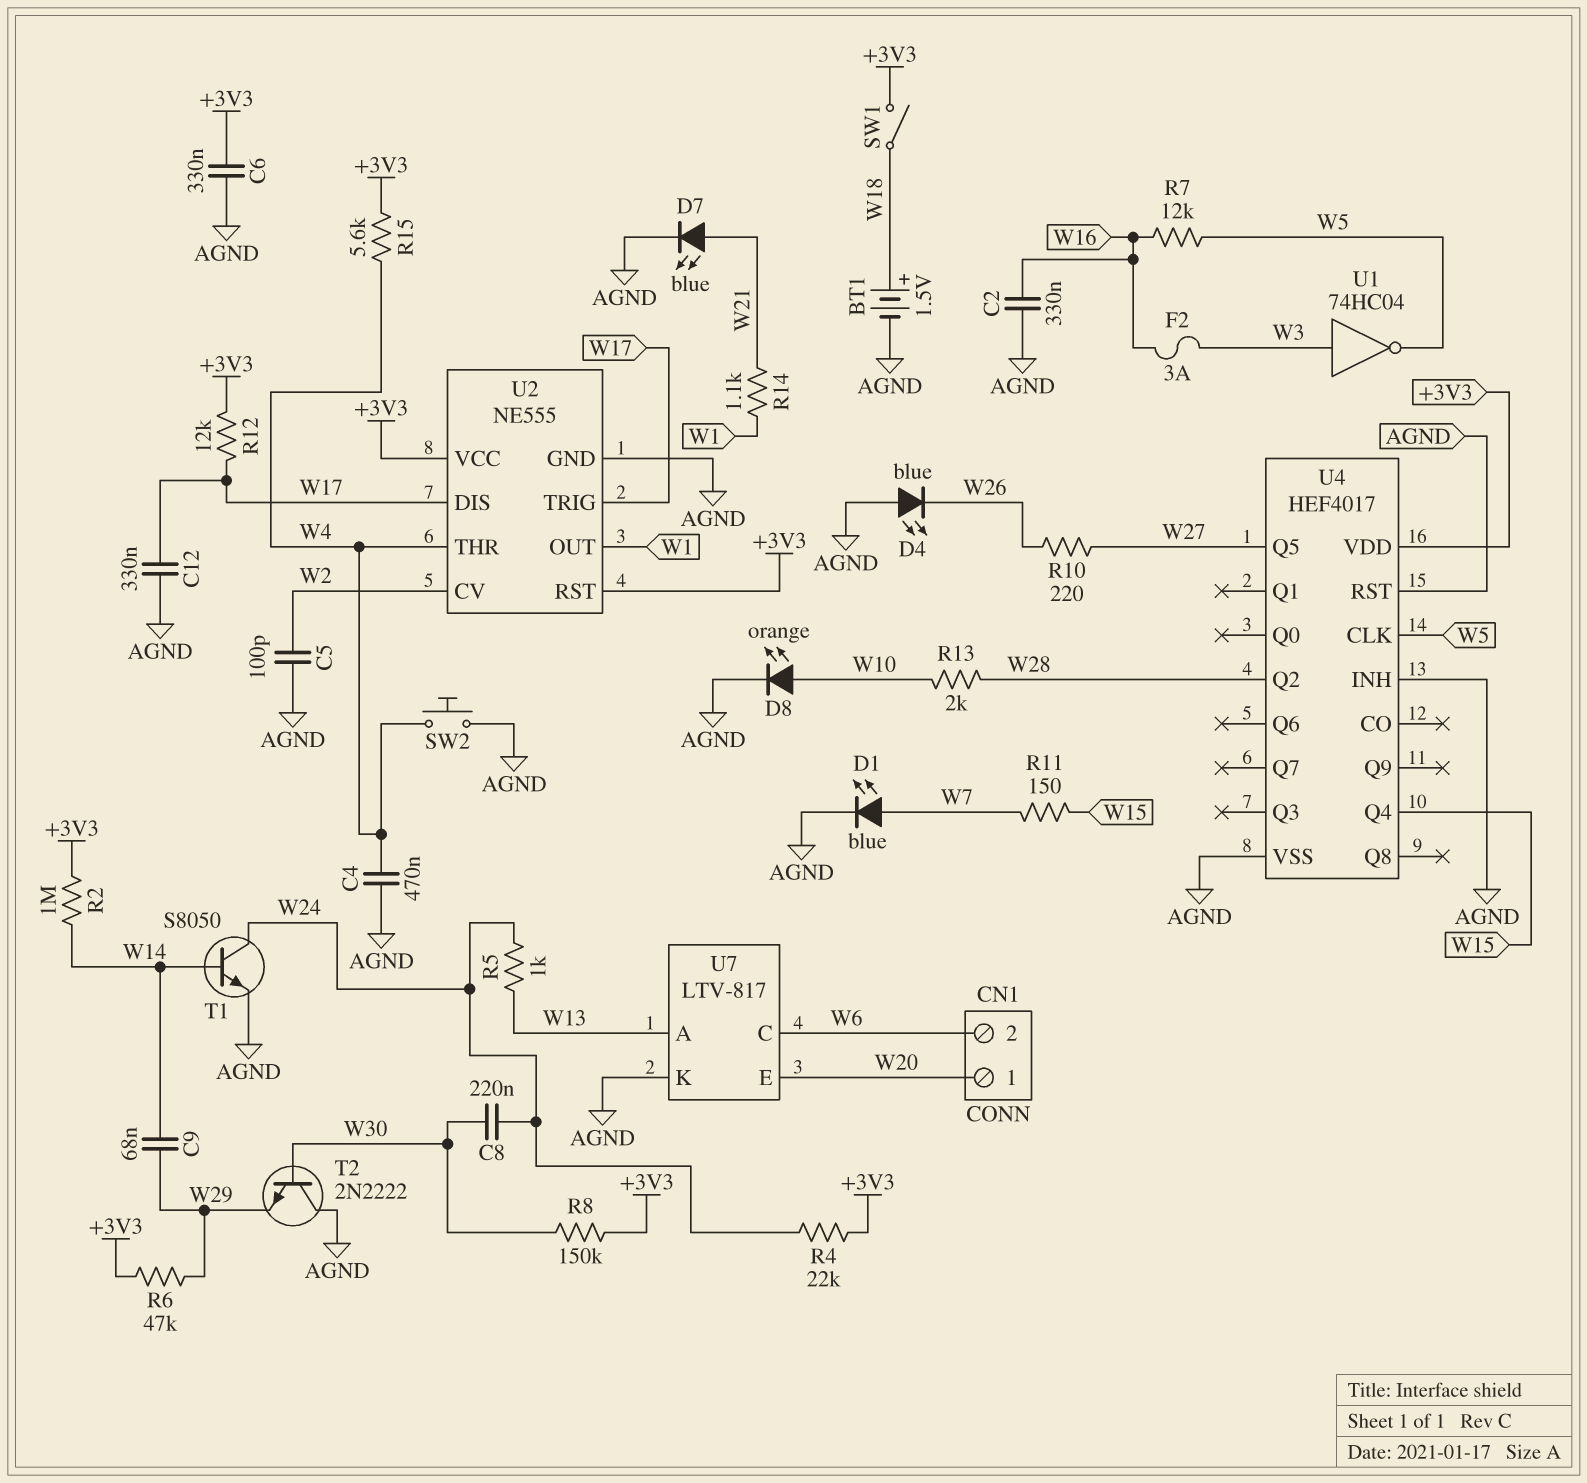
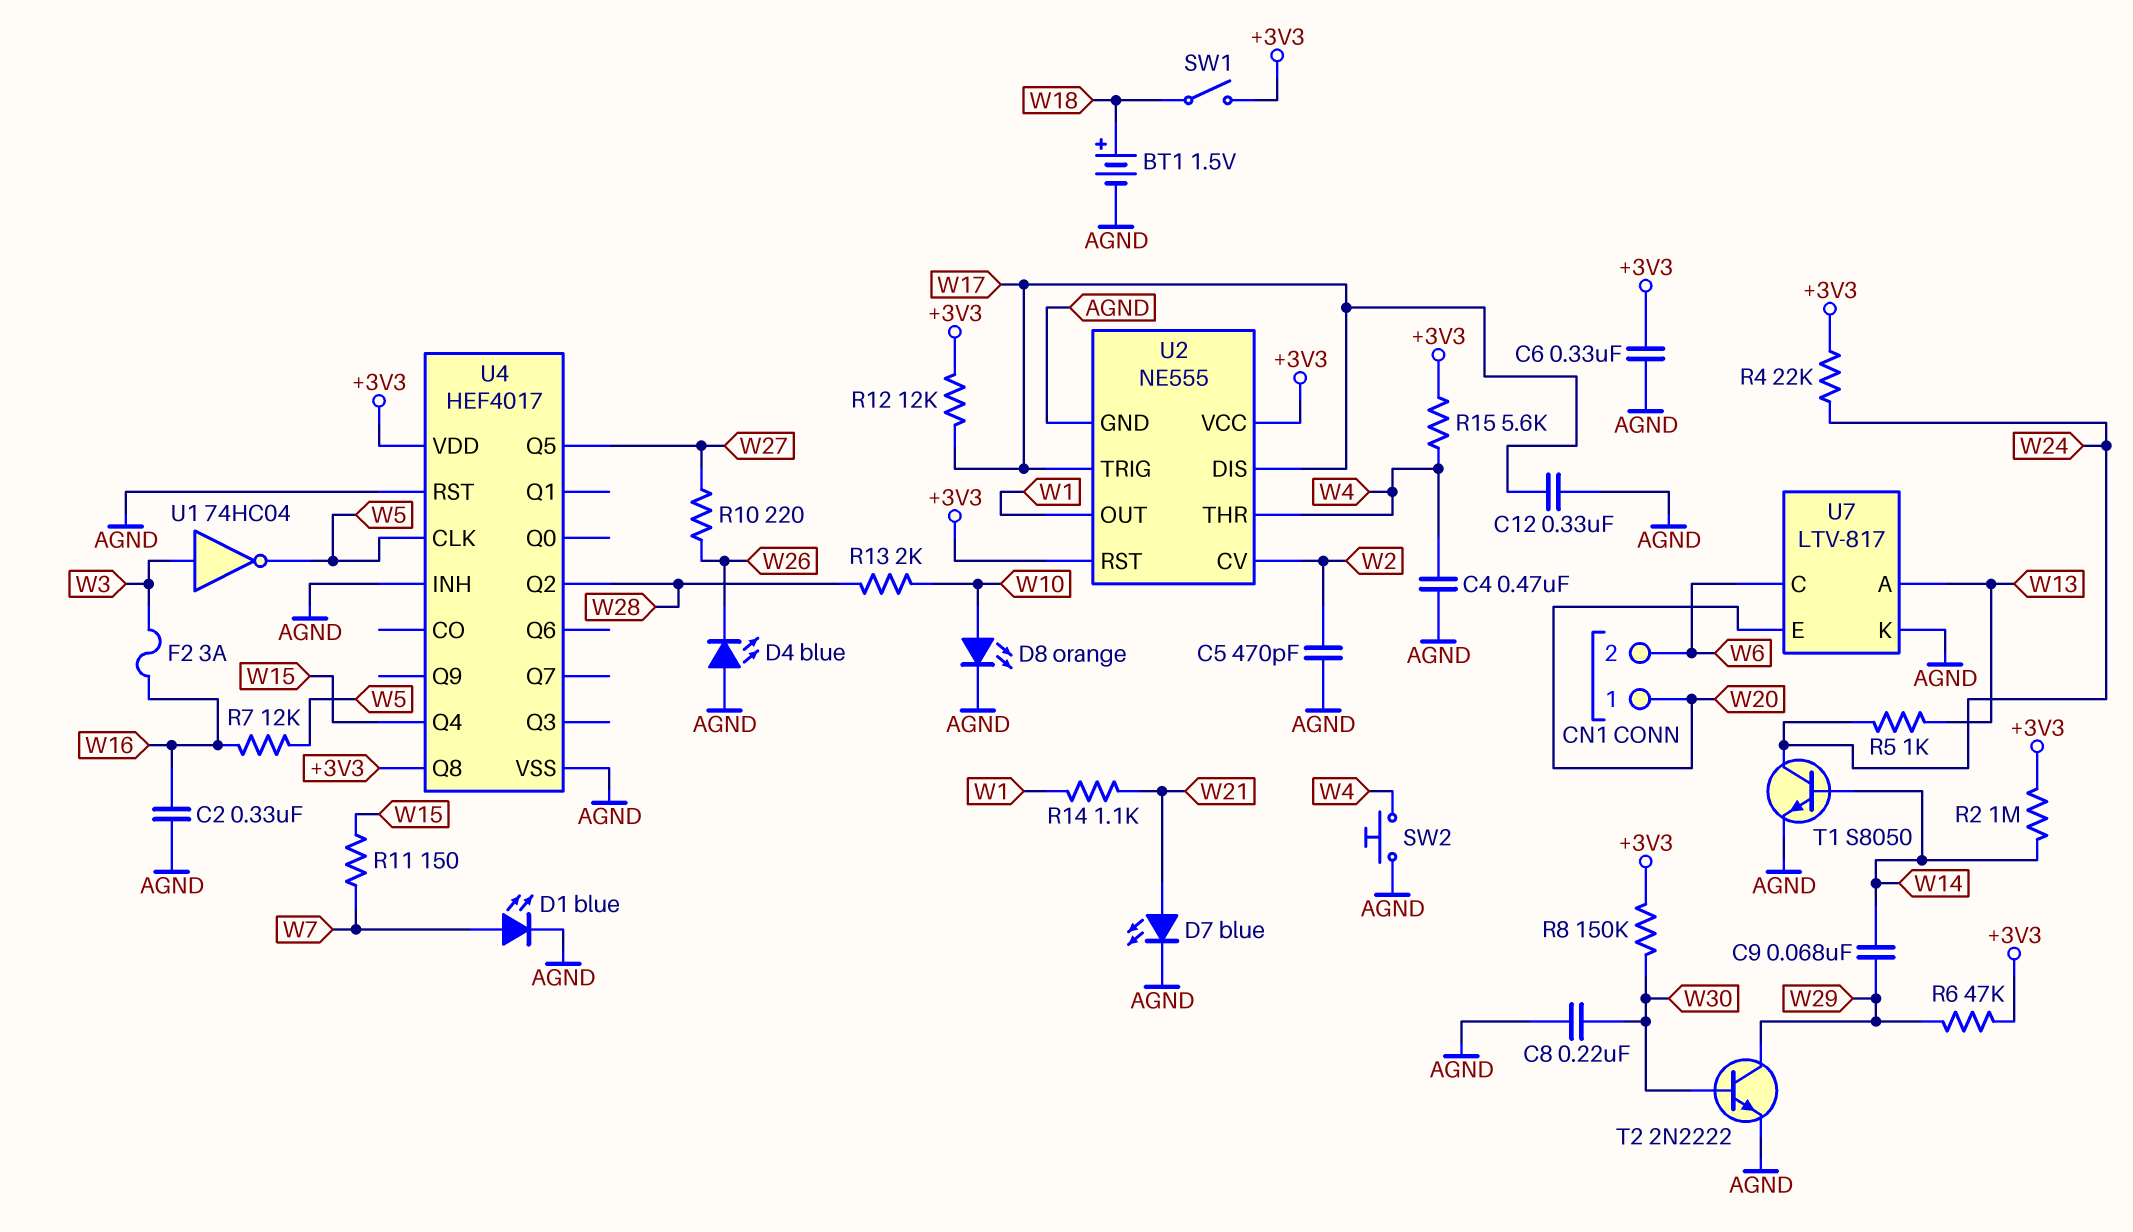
C5: 100pF (AGND, W2) -> 470pF (AGND, W2)
C8: 220nF (W24, W30) -> 220nF (AGND, W30)
T2: NPN 2N2222 (B W30, C AGND, E W29) -> NPN 2N2222 (B W30, C W29, E AGND)
U4 pin Q8: none -> +3V3

